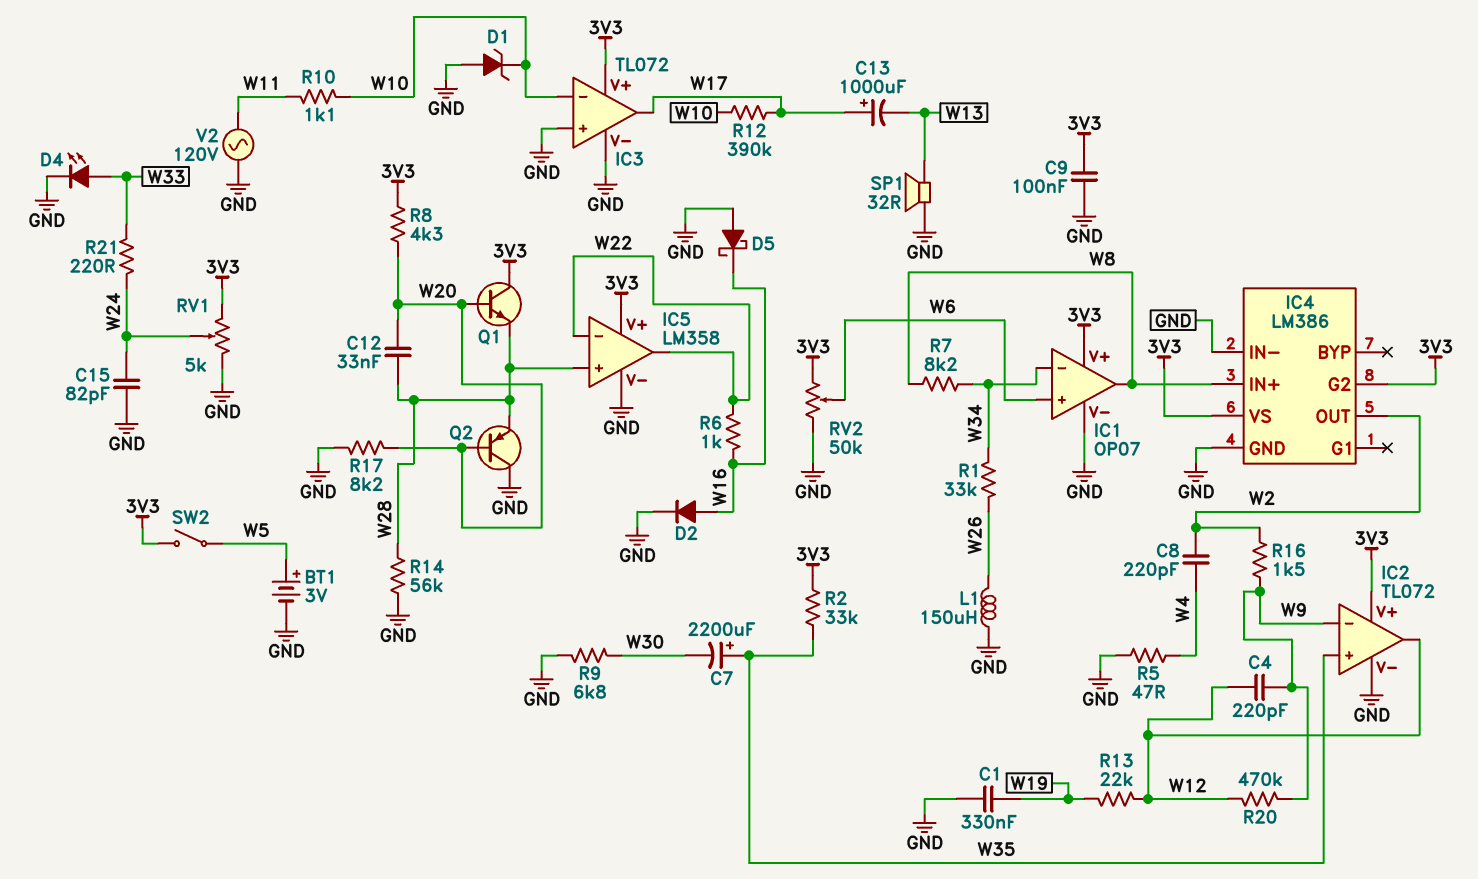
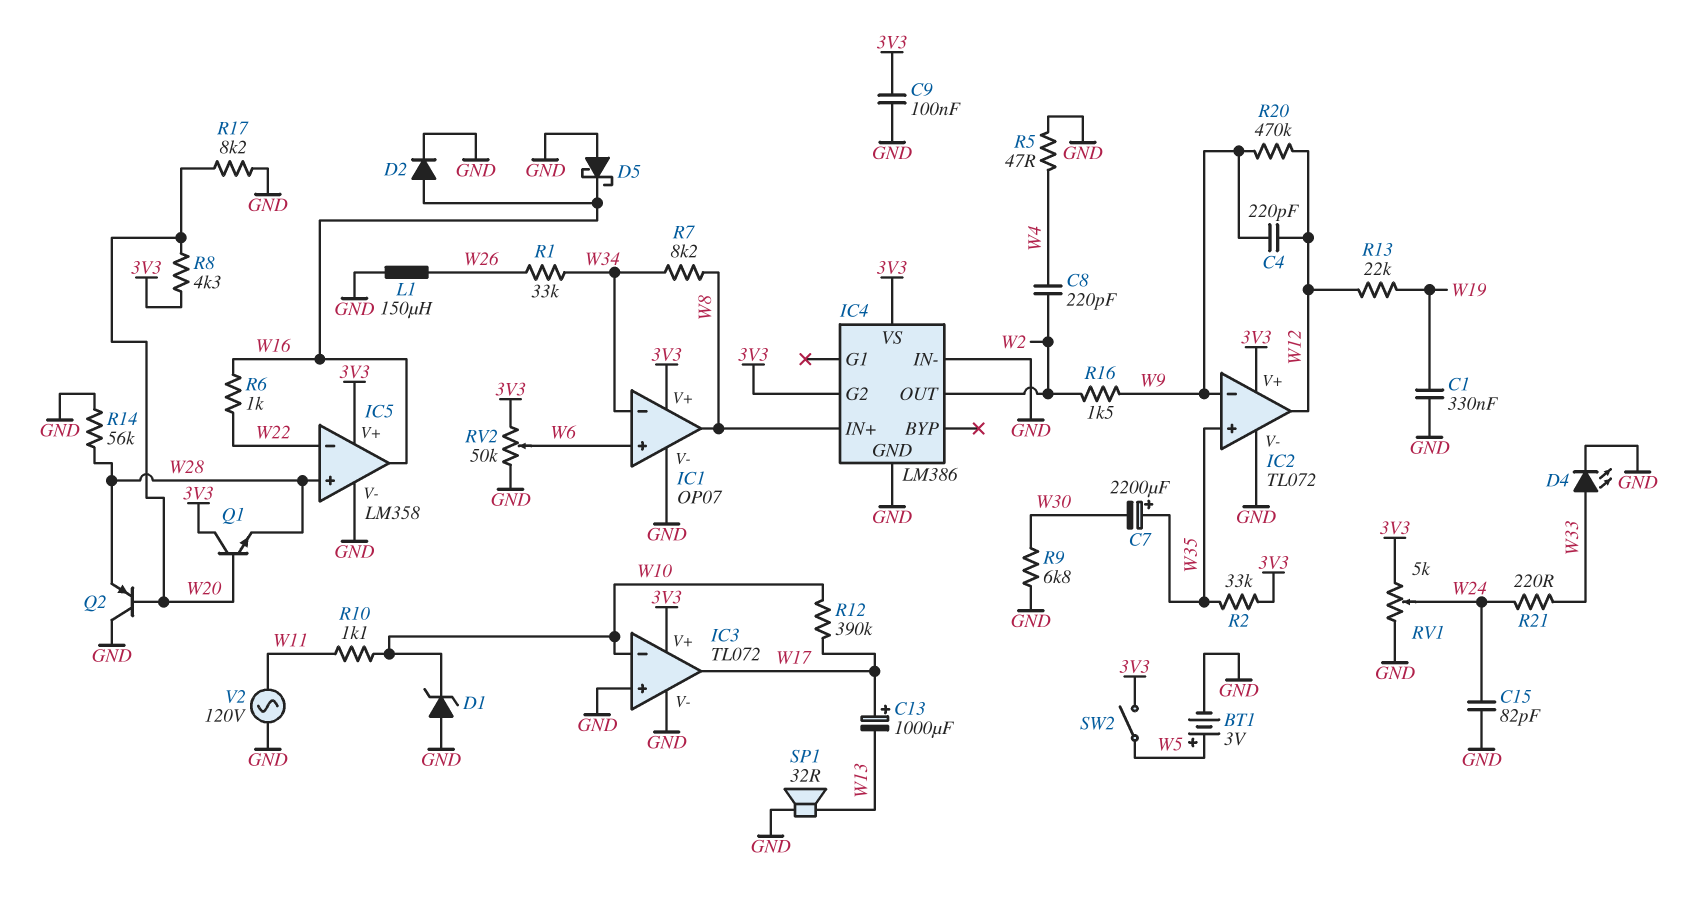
C12: 33nF (W20, W28) -> none
IC5 pin out: W22 -> W16

